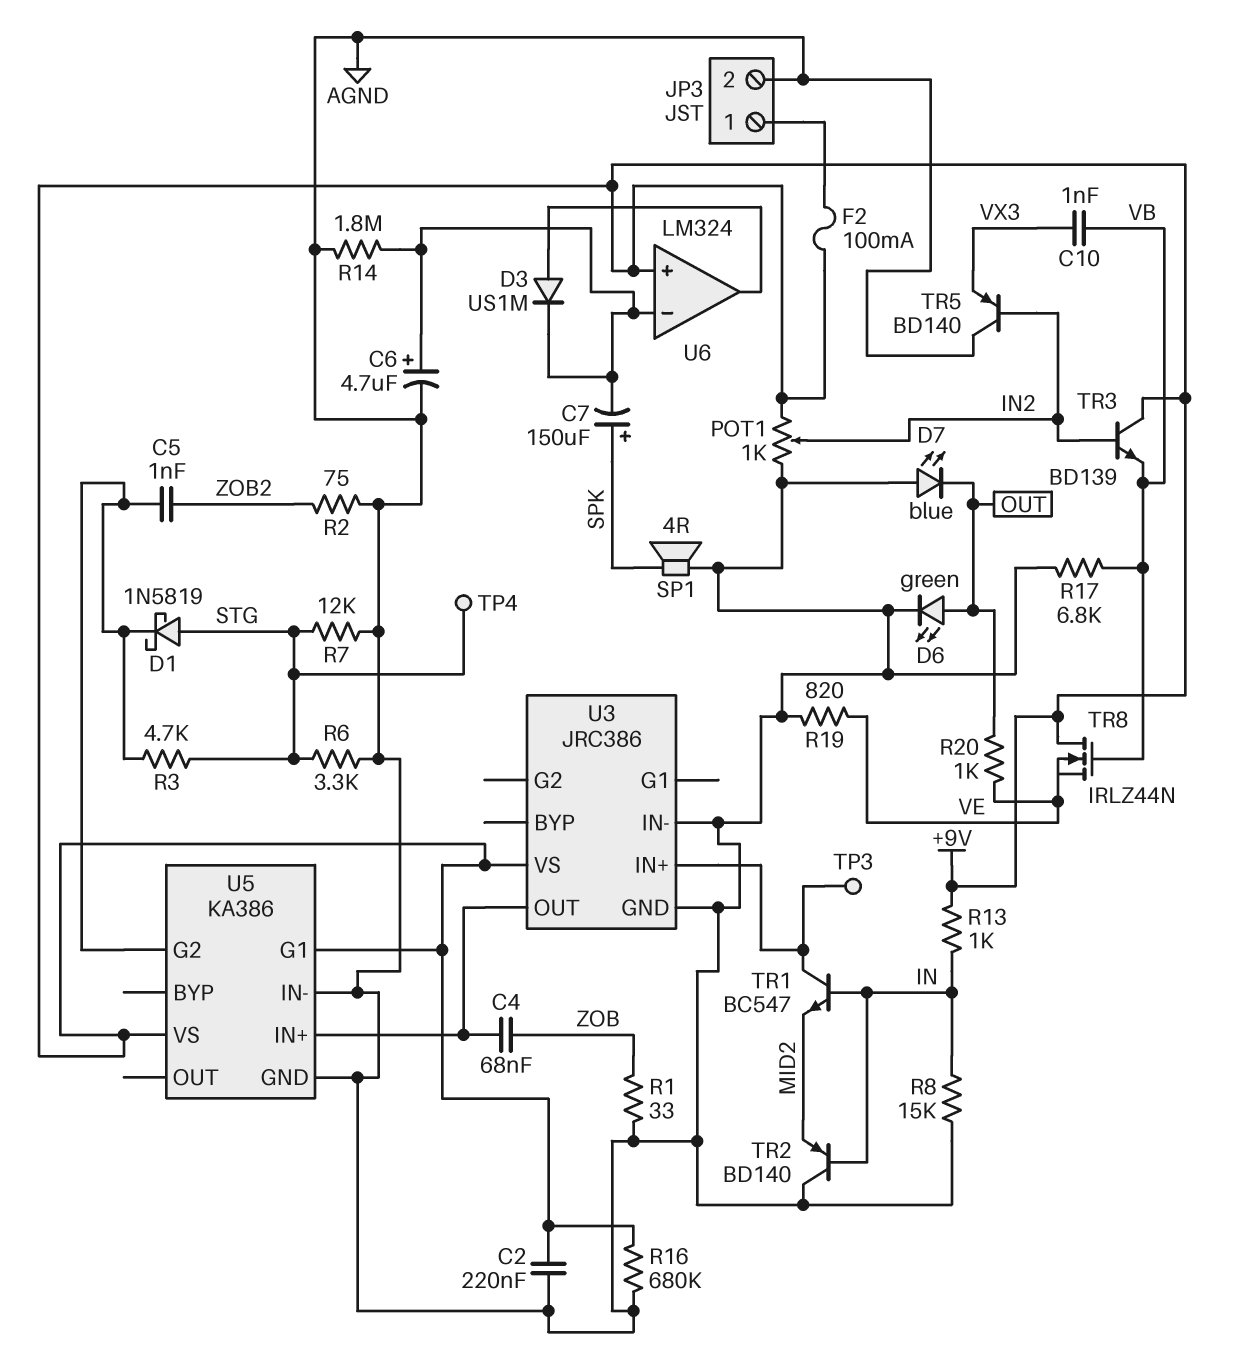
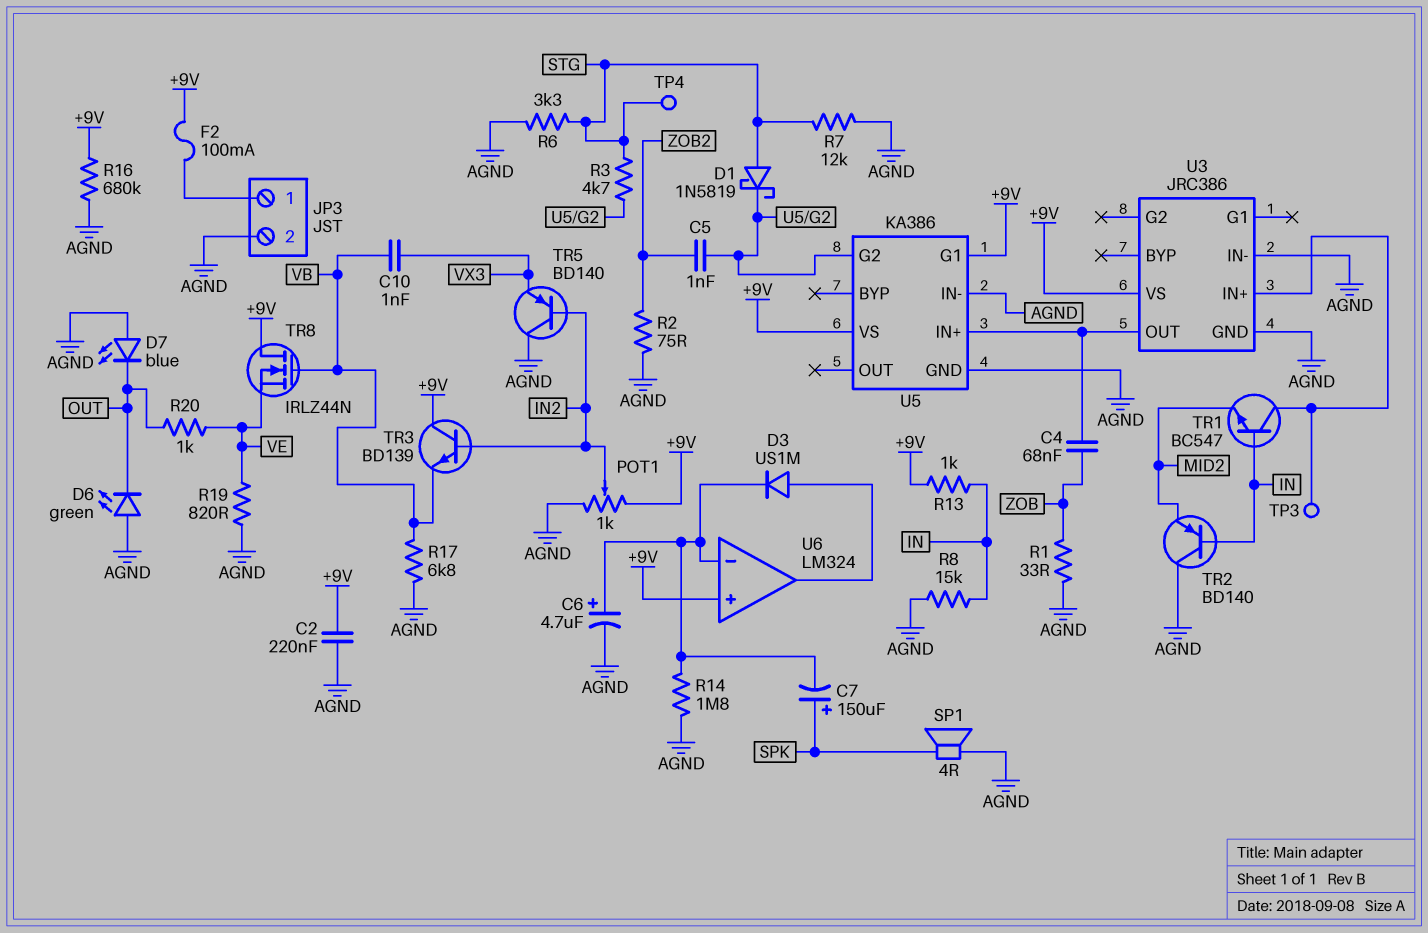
D6: LED green (A OUT, K AGND) -> LED green (A AGND, K OUT)

